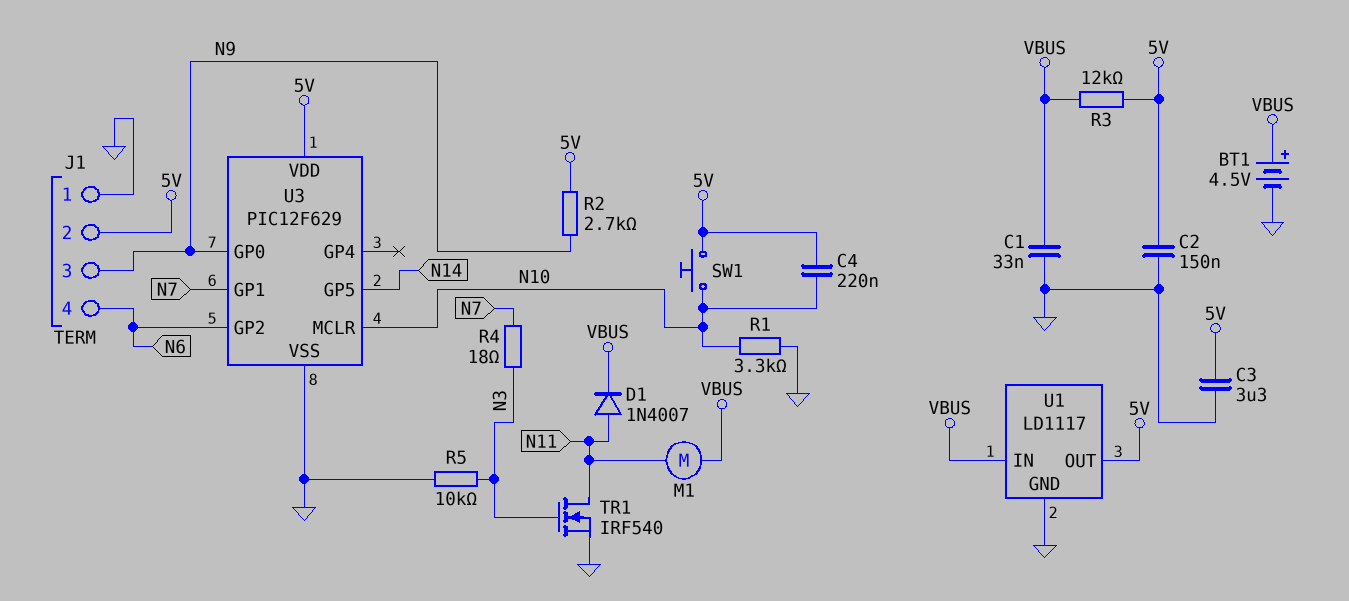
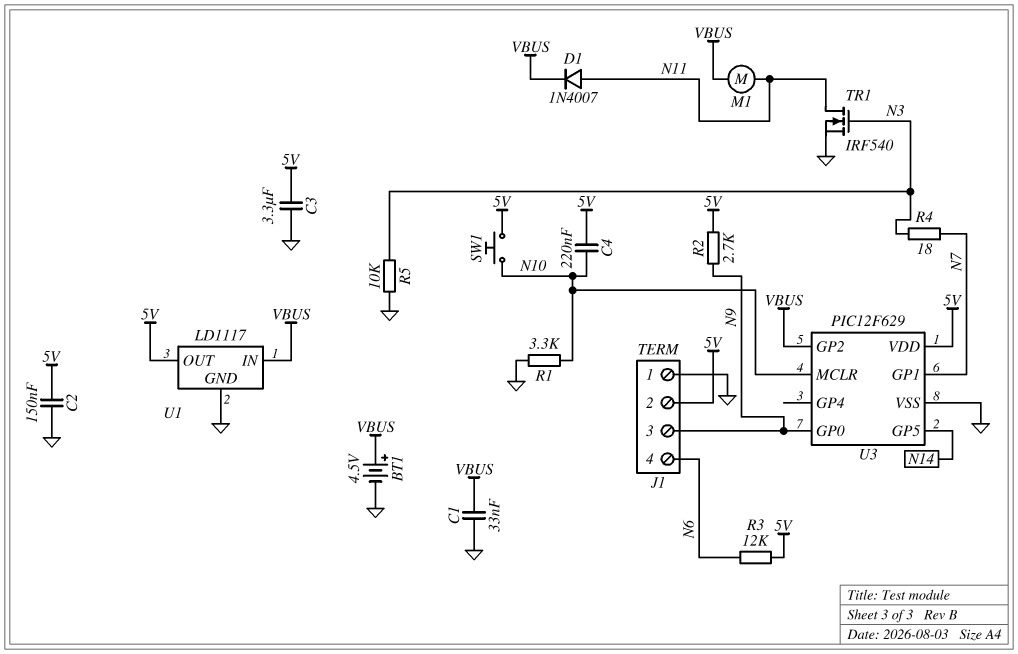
R3: 12k (5V, VBUS) -> 12k (5V, N6)
U3 pin GP2: N6 -> VBUS

